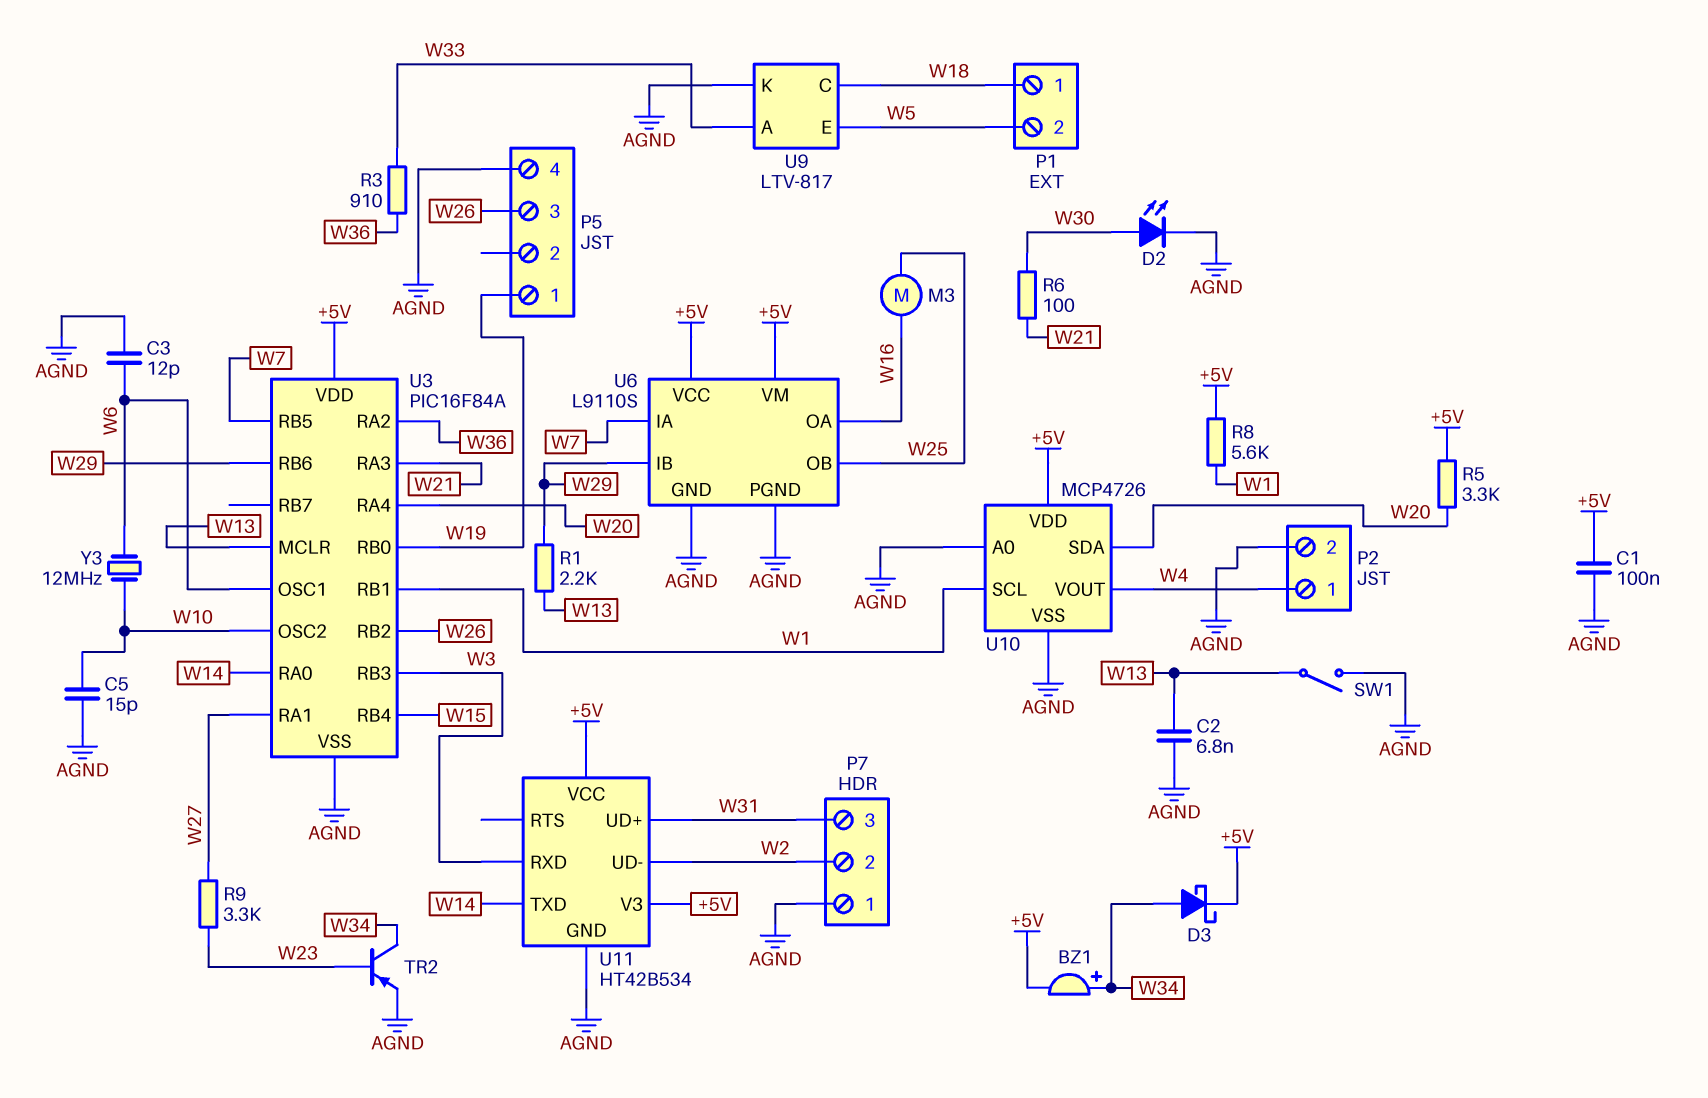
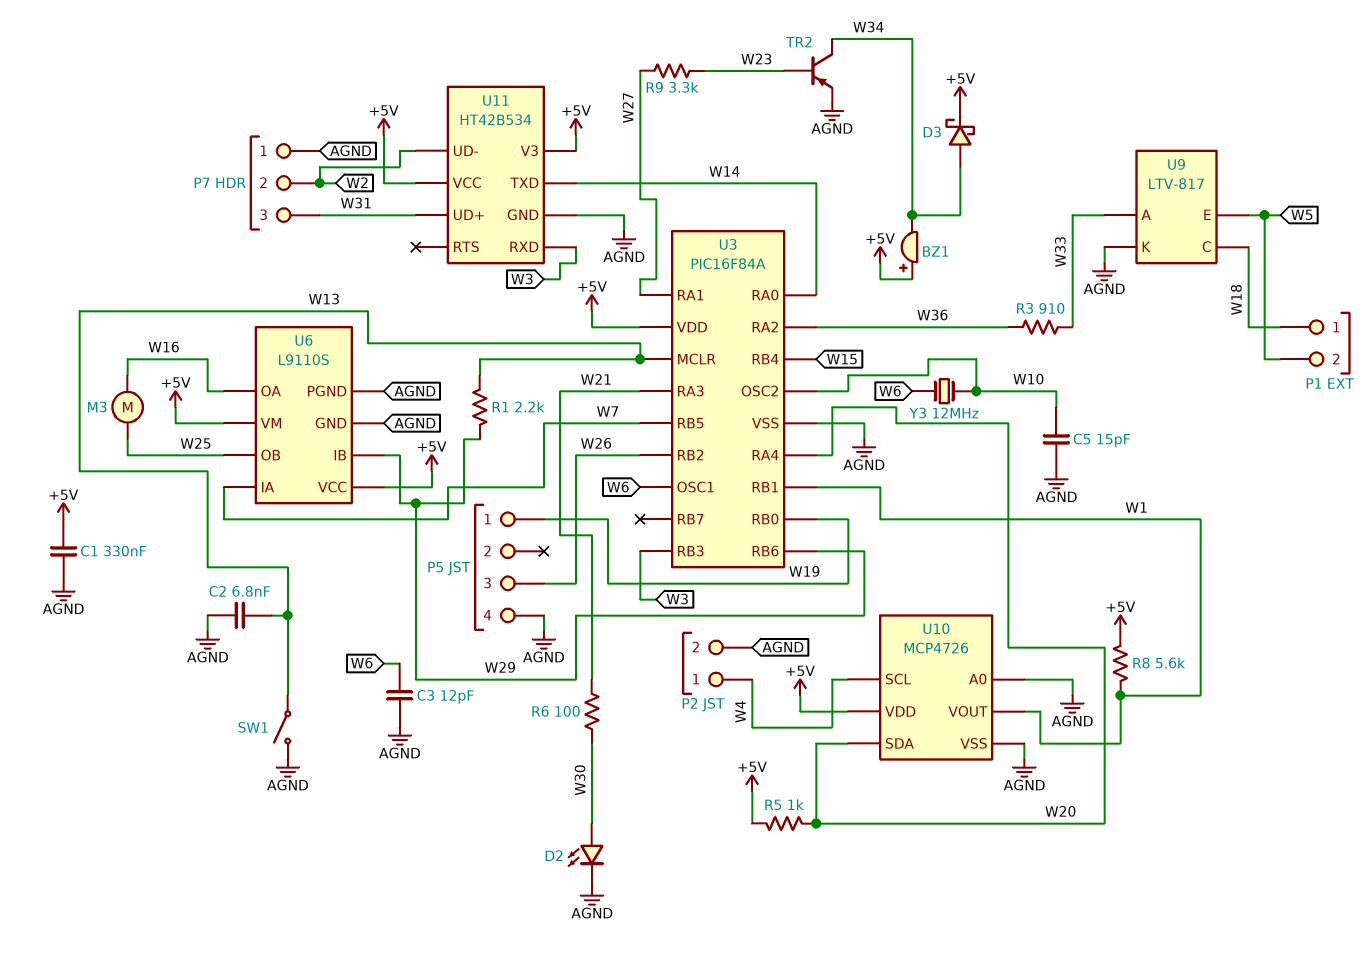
BZ1: buzzer (plus W34, minus +5V) -> buzzer (plus +5V, minus W34)
C1: 100nF (+5V, AGND) -> 330nF (+5V, AGND)
R5: 3.3k (+5V, W20) -> 1k (+5V, W20)
U10 pin SCL: W1 -> W4
U10 pin VOUT: W4 -> W1

